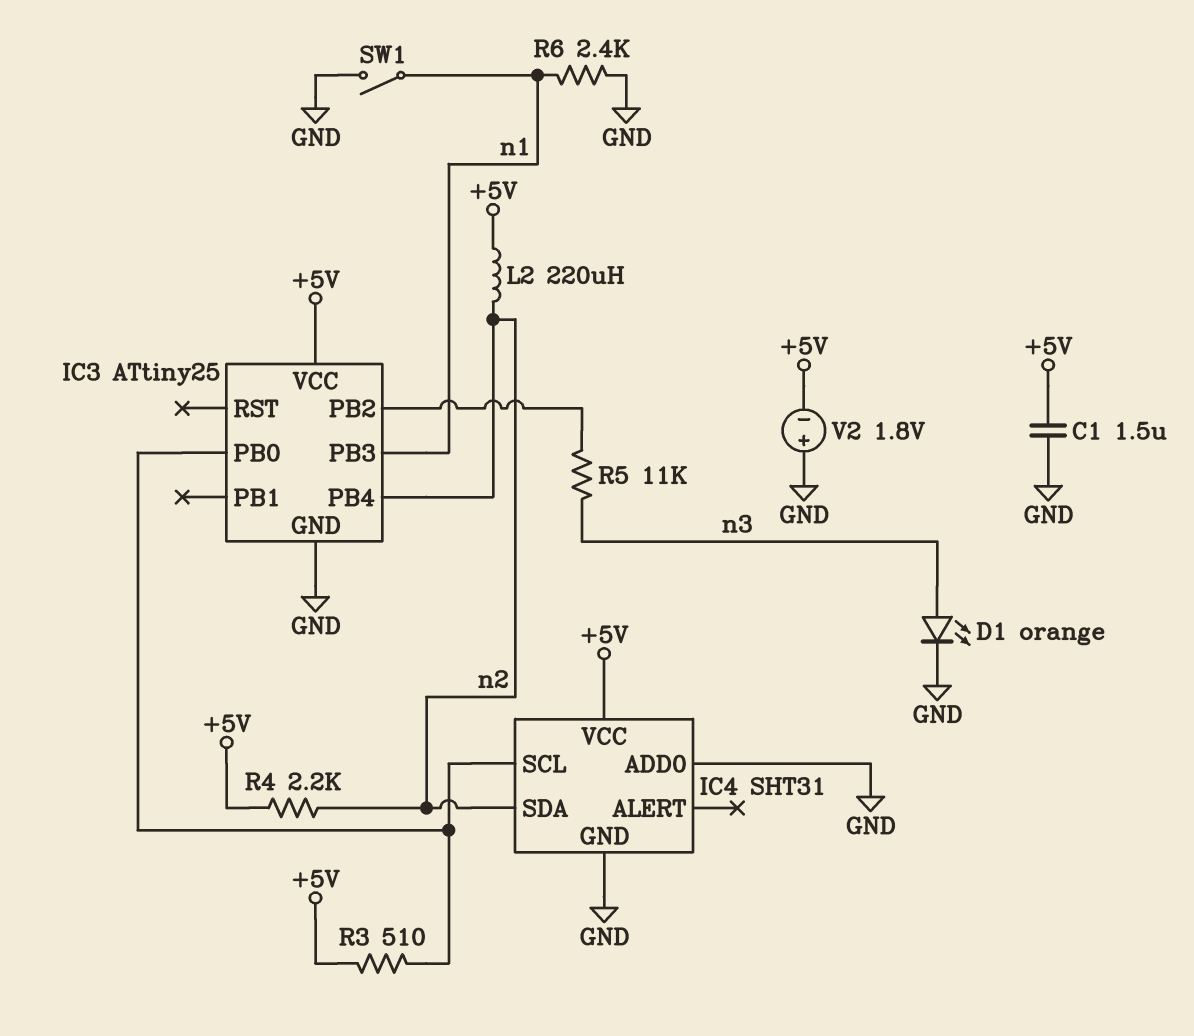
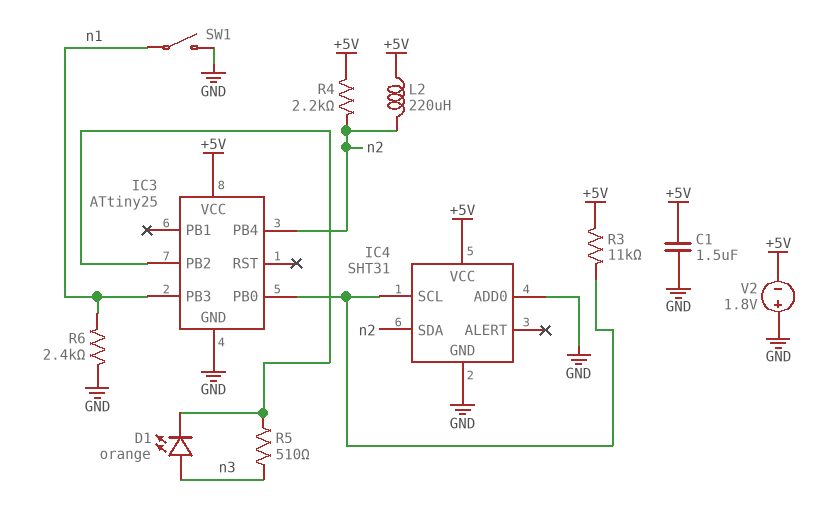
D1: LED orange (A n3, K GND) -> LED orange (A n3, K IC3/PB2)
R3: 510 (+5V, IC3/PB0) -> 11k (+5V, IC3/PB0)
R5: 11k (IC3/PB2, n3) -> 510 (IC3/PB2, n3)

